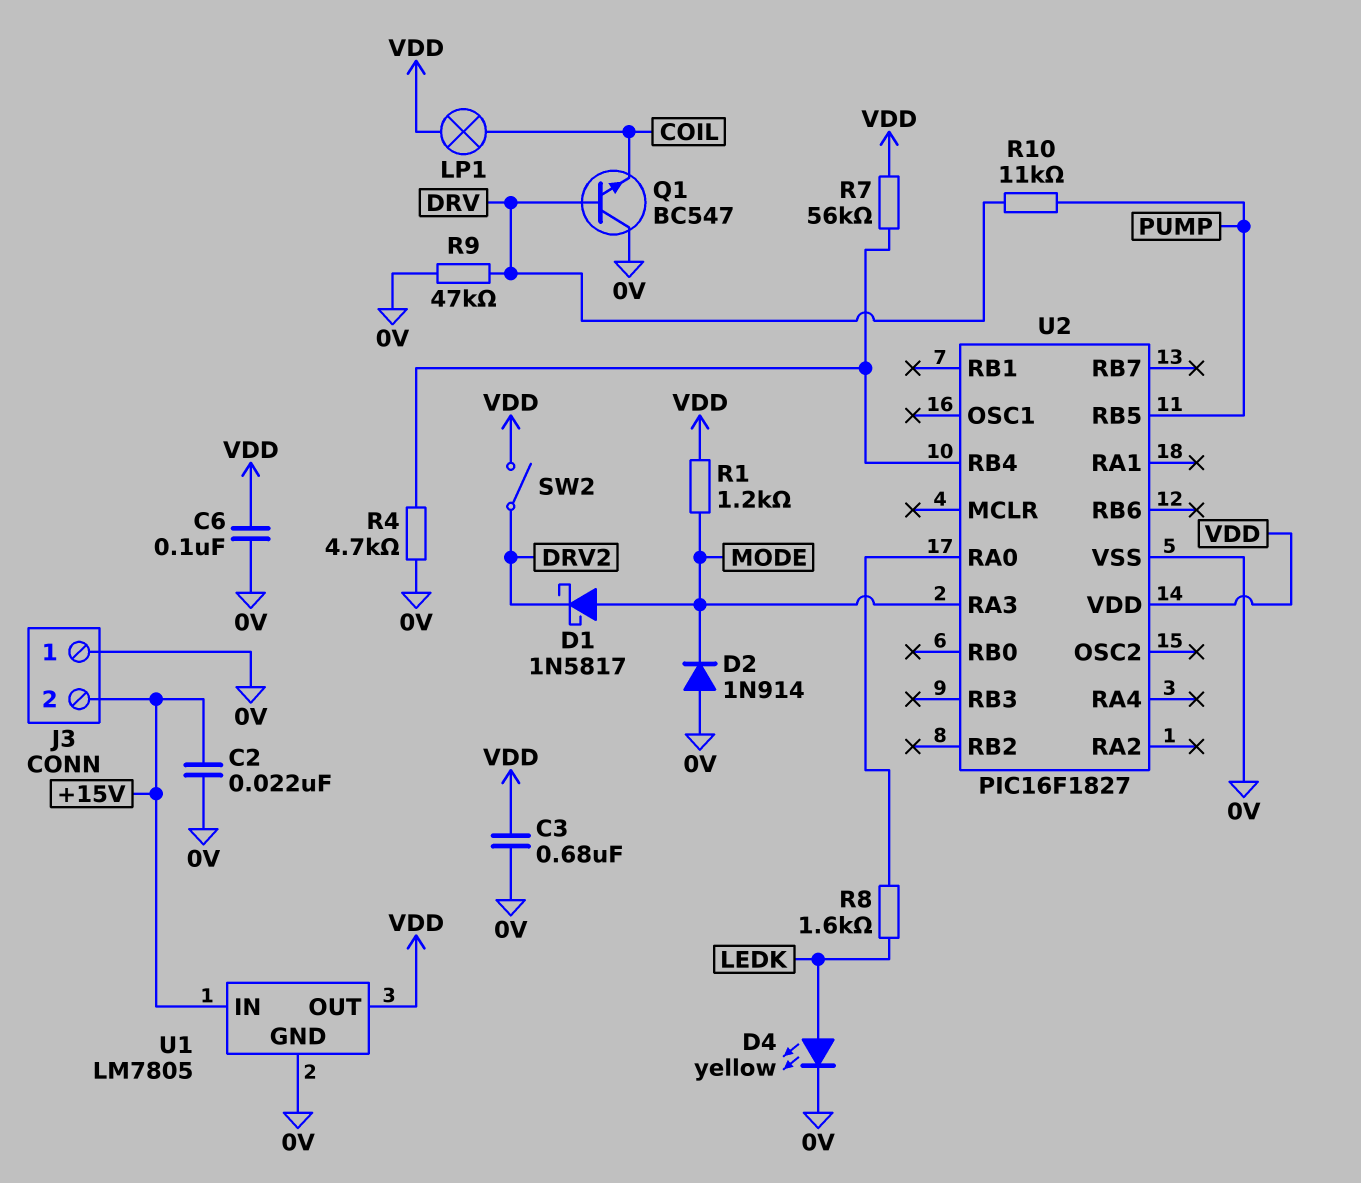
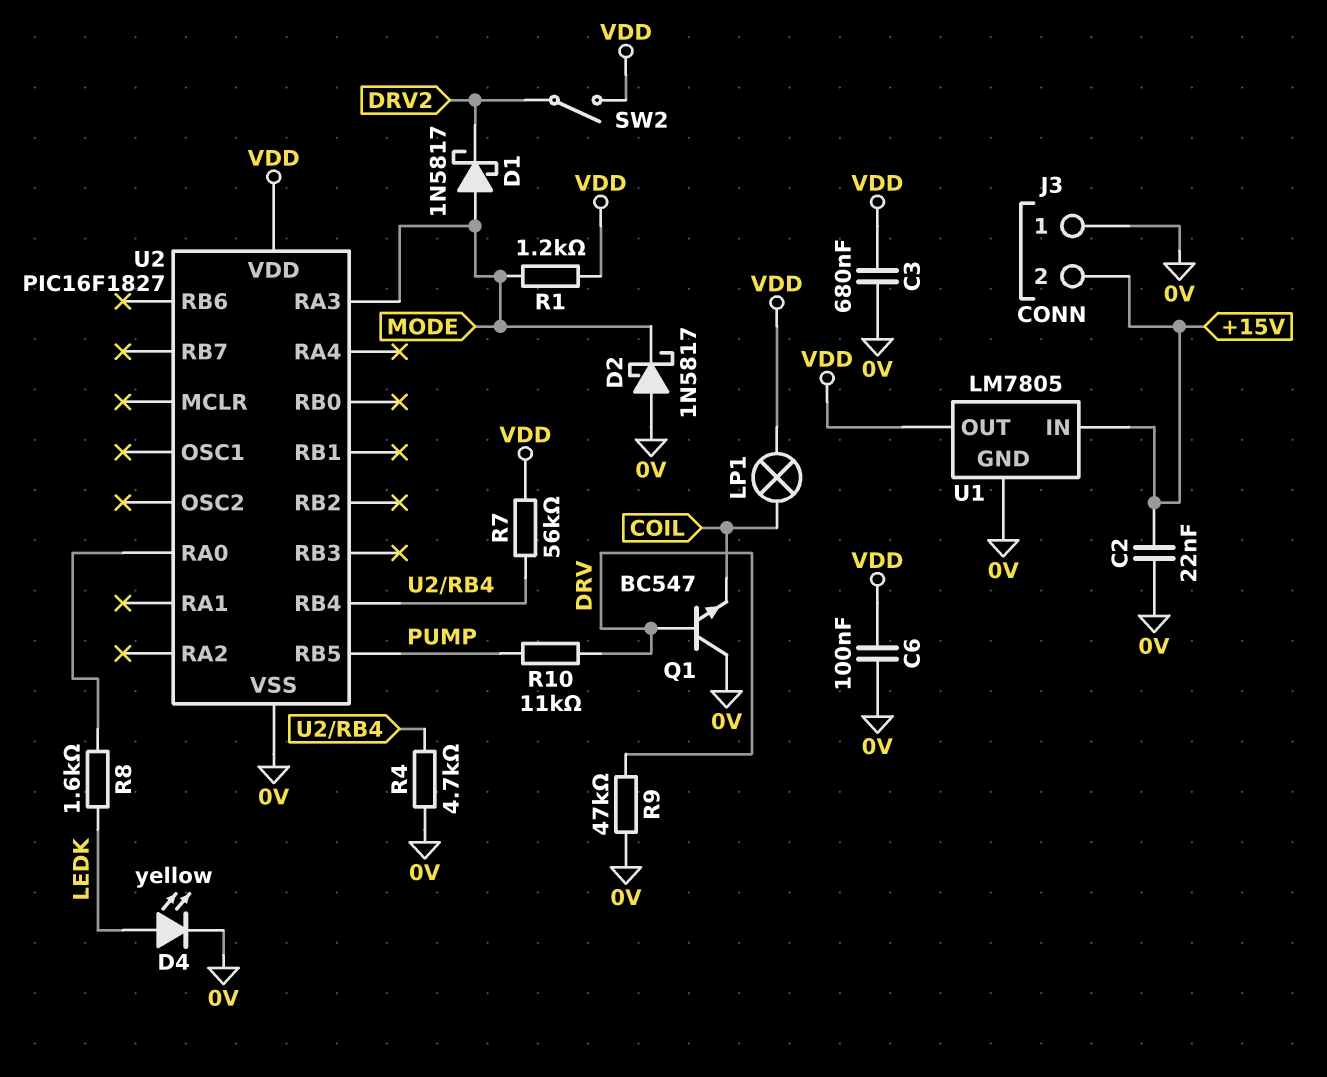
D2: diode 1N914 (A 0V, K MODE) -> schottky 1N5817 (A 0V, K MODE)

